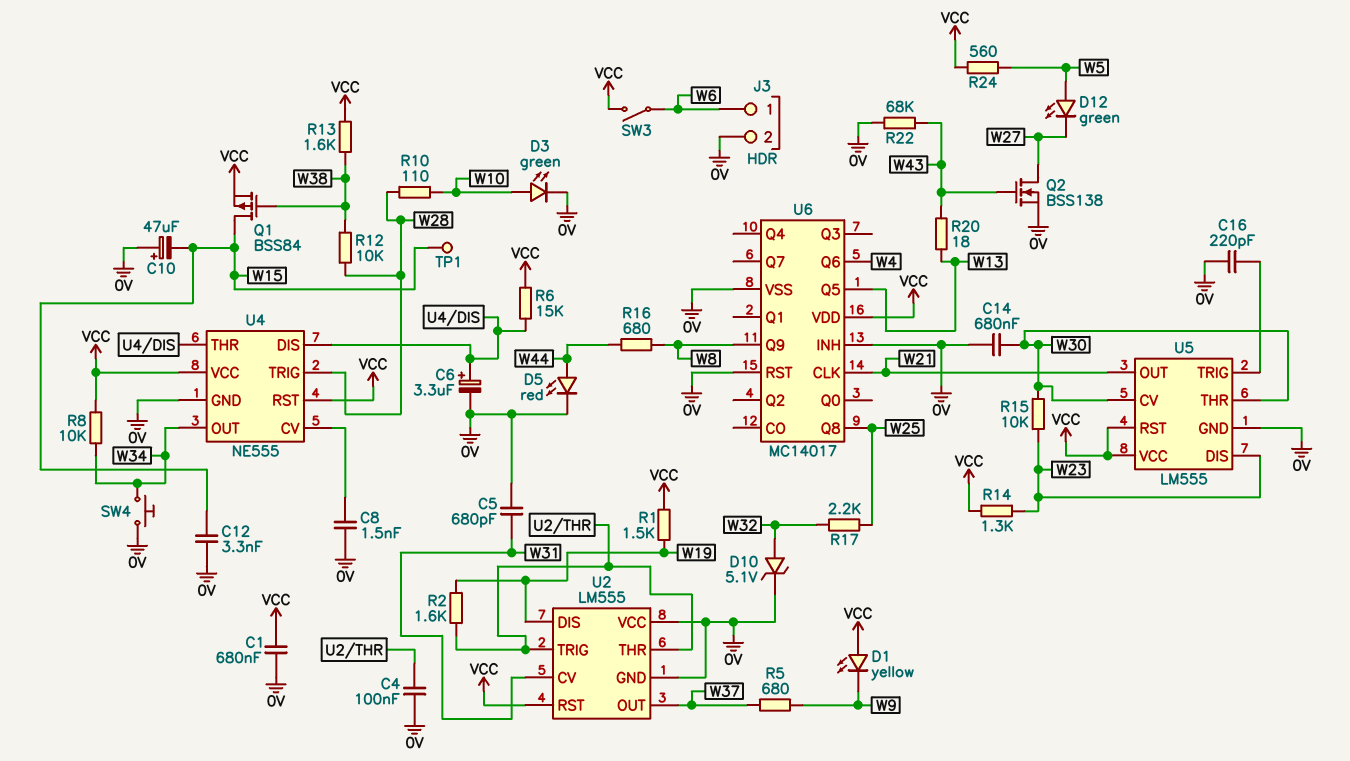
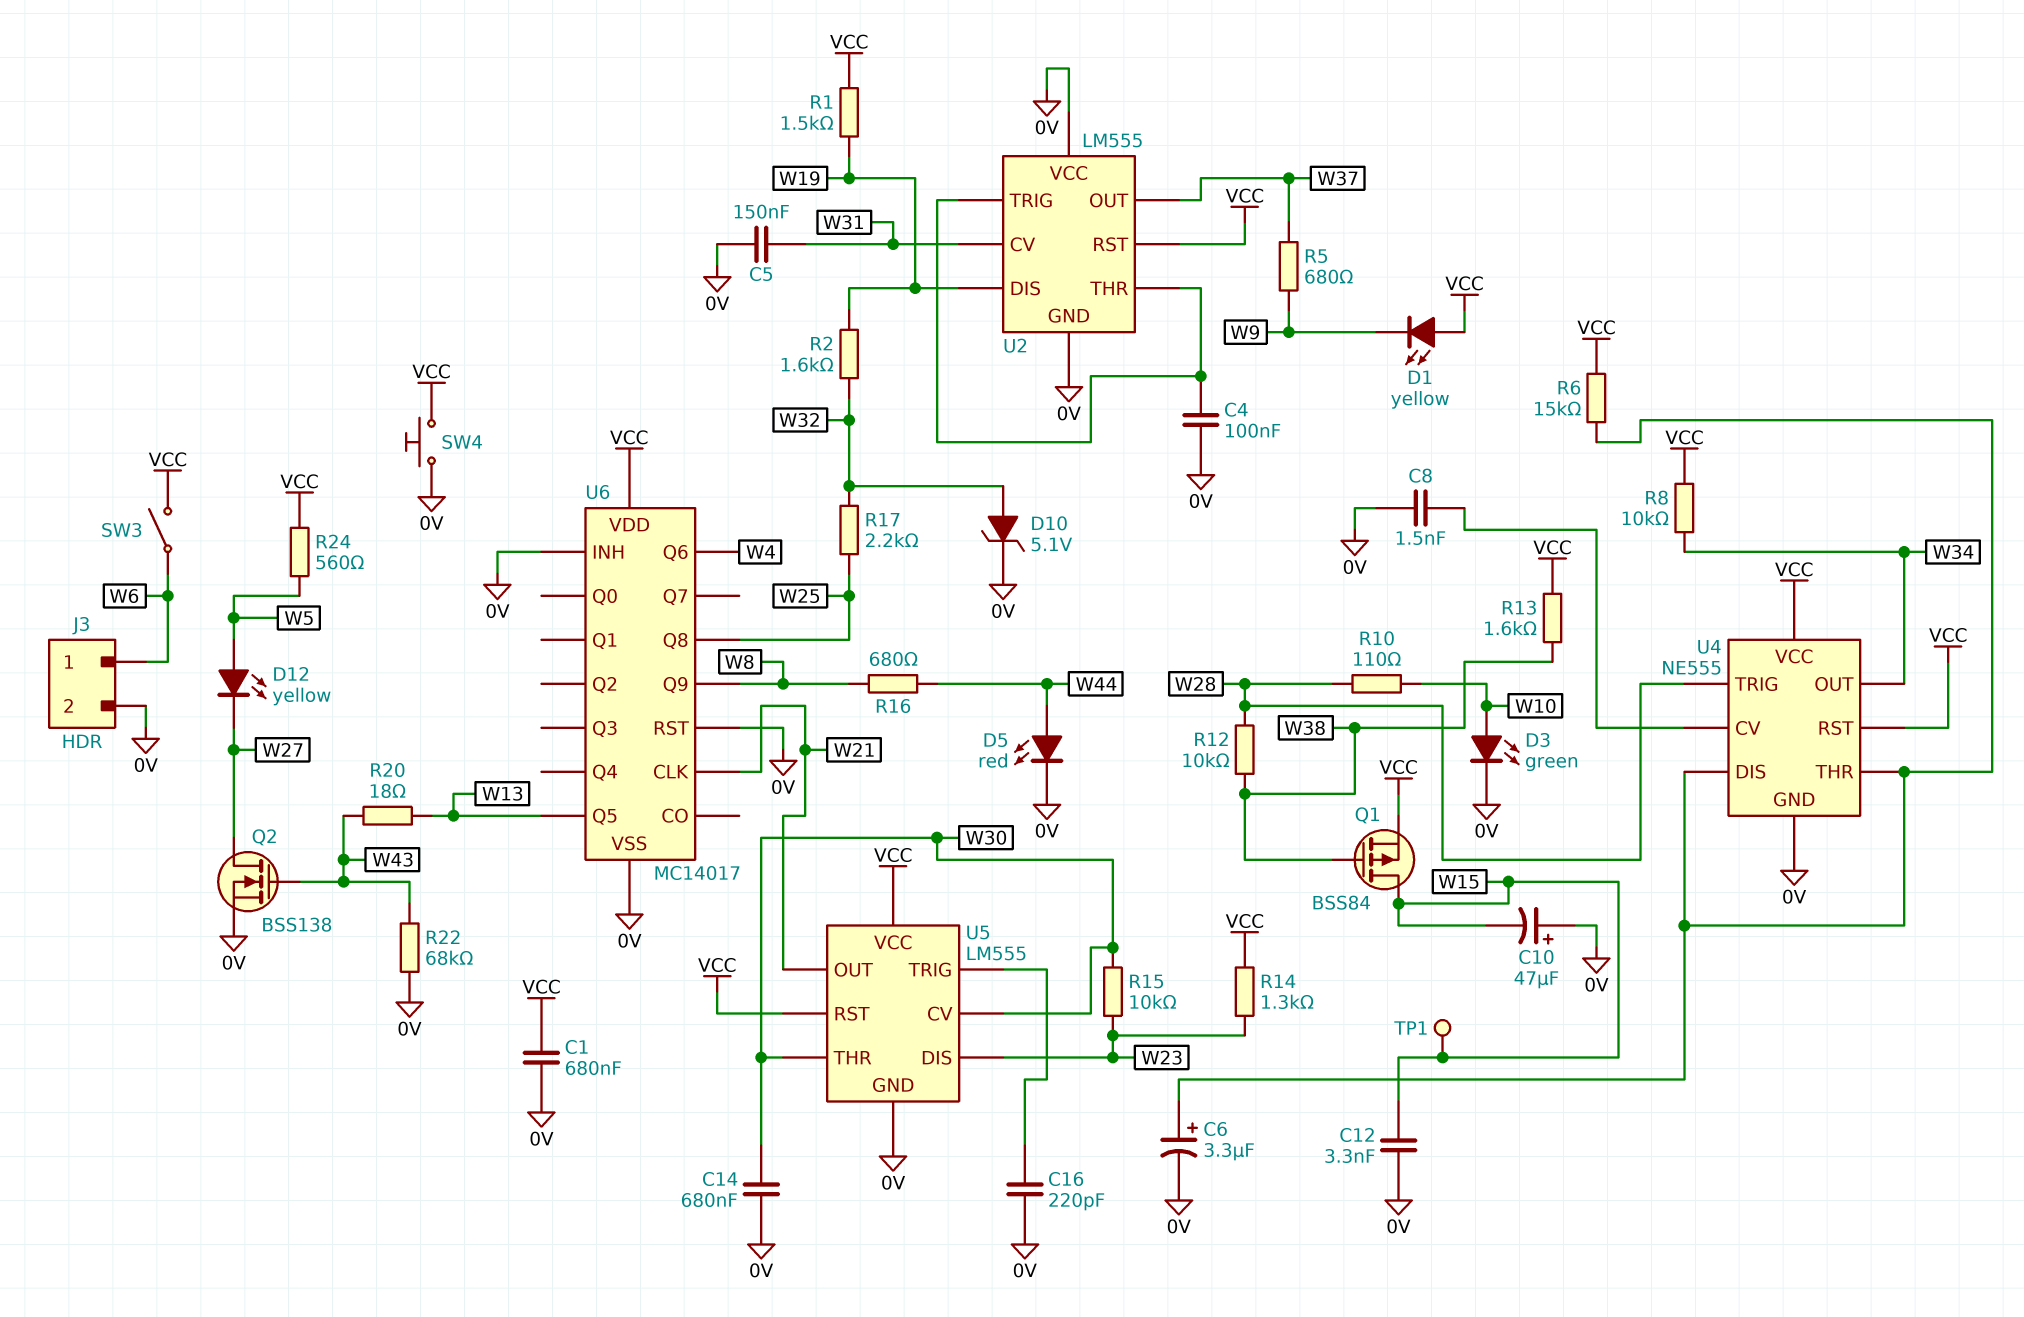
C5: 680pF (0V, W31) -> 150nF (0V, W31)
D12: LED green (A W5, K W27) -> LED yellow (A W5, K W27)
R2: 1.6k (U2/THR, W19) -> 1.6k (W19, W32)
SW4: button (0V, W34) -> button (0V, VCC)

